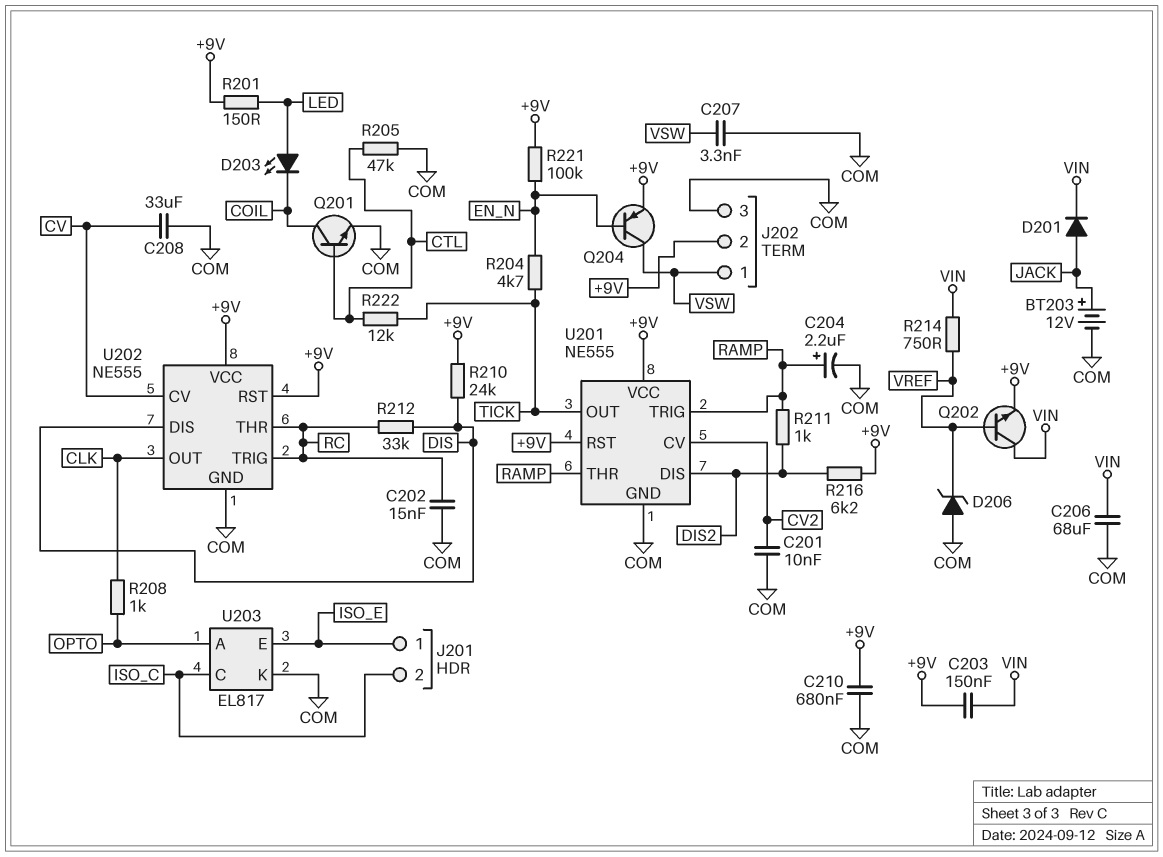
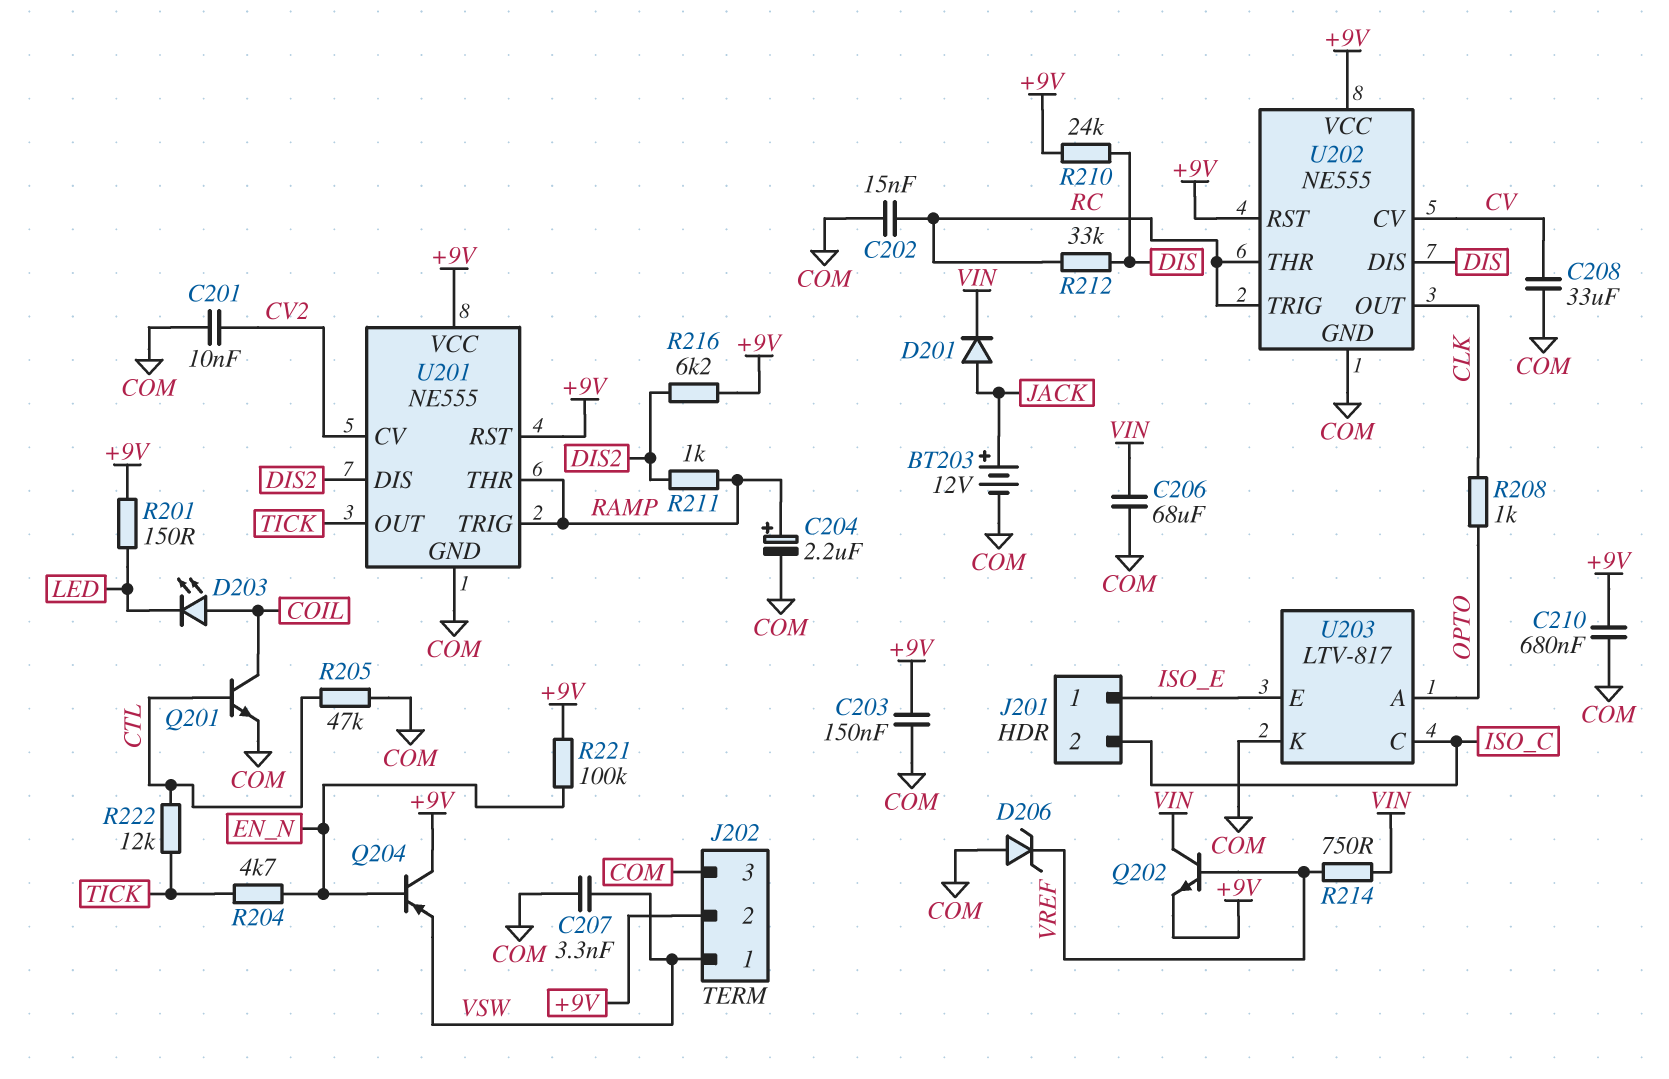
C203: 150nF (+9V, VIN) -> 150nF (+9V, COM)
D203: LED (A LED, K COIL) -> LED (A COIL, K LED)
Q204: PNP (B EN_N, C VSW, E +9V) -> PNP (B EN_N, C +9V, E VSW)
U203: EL817 -> LTV-817

